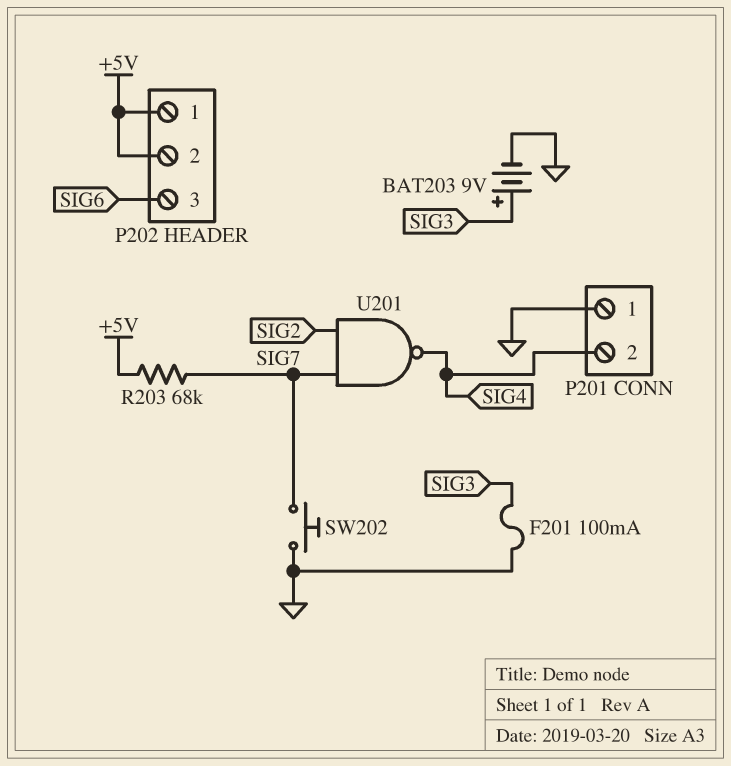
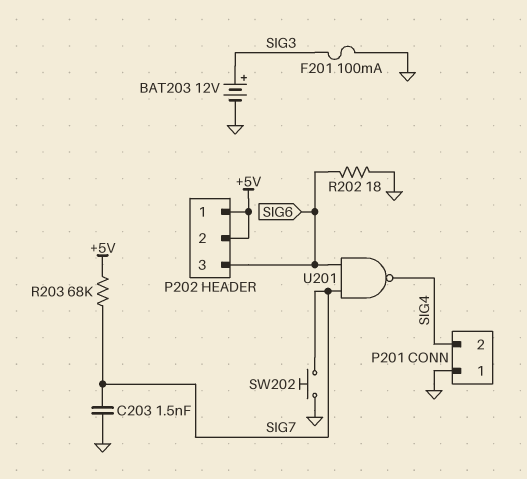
BAT203: 9V (plus SIG3, minus GND) -> 12V (plus SIG3, minus GND)
C203: none -> 1.5nF (GND, SIG7)
R202: none -> 18 (GND, SIG6)
U201: NAND (in SIG2, in SIG7, out SIG4) -> NAND (in SIG6, in SIG7, out SIG4)

